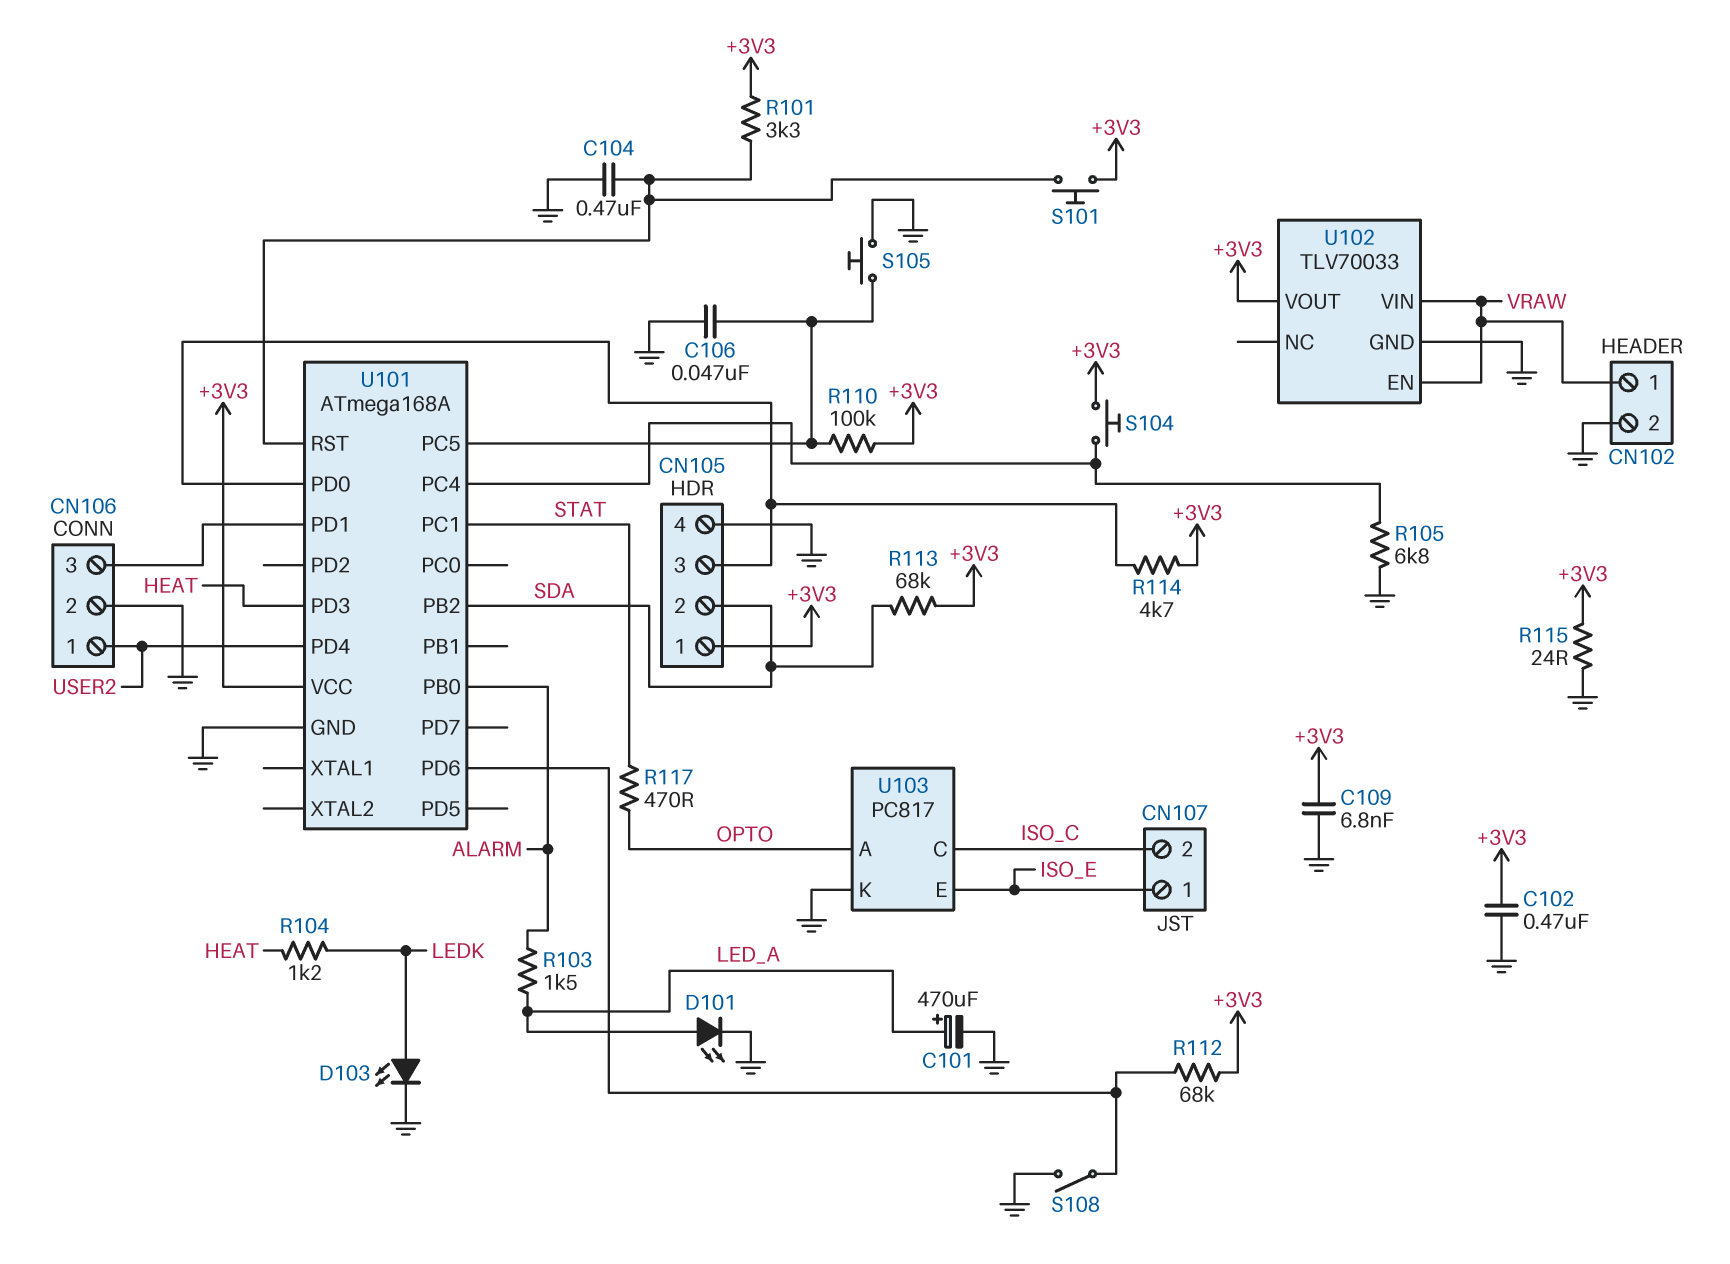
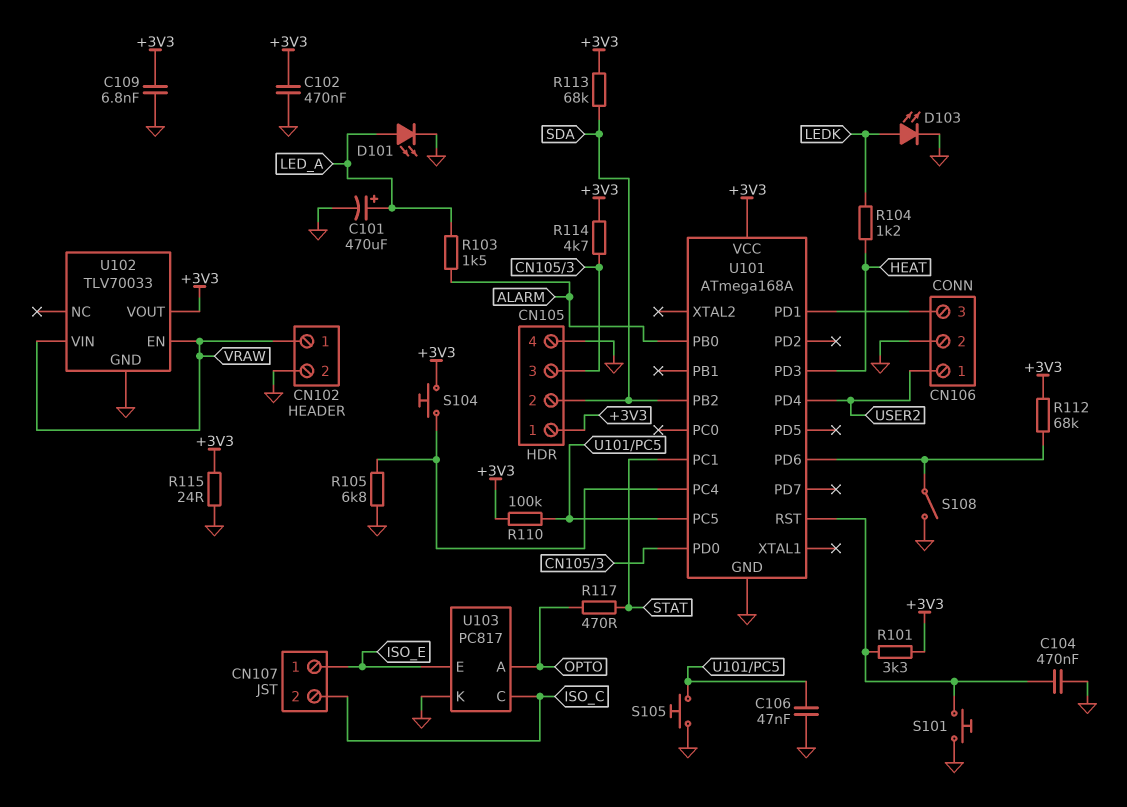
S101: button (+3V3, U101/RST) -> button (GND, U101/RST)

